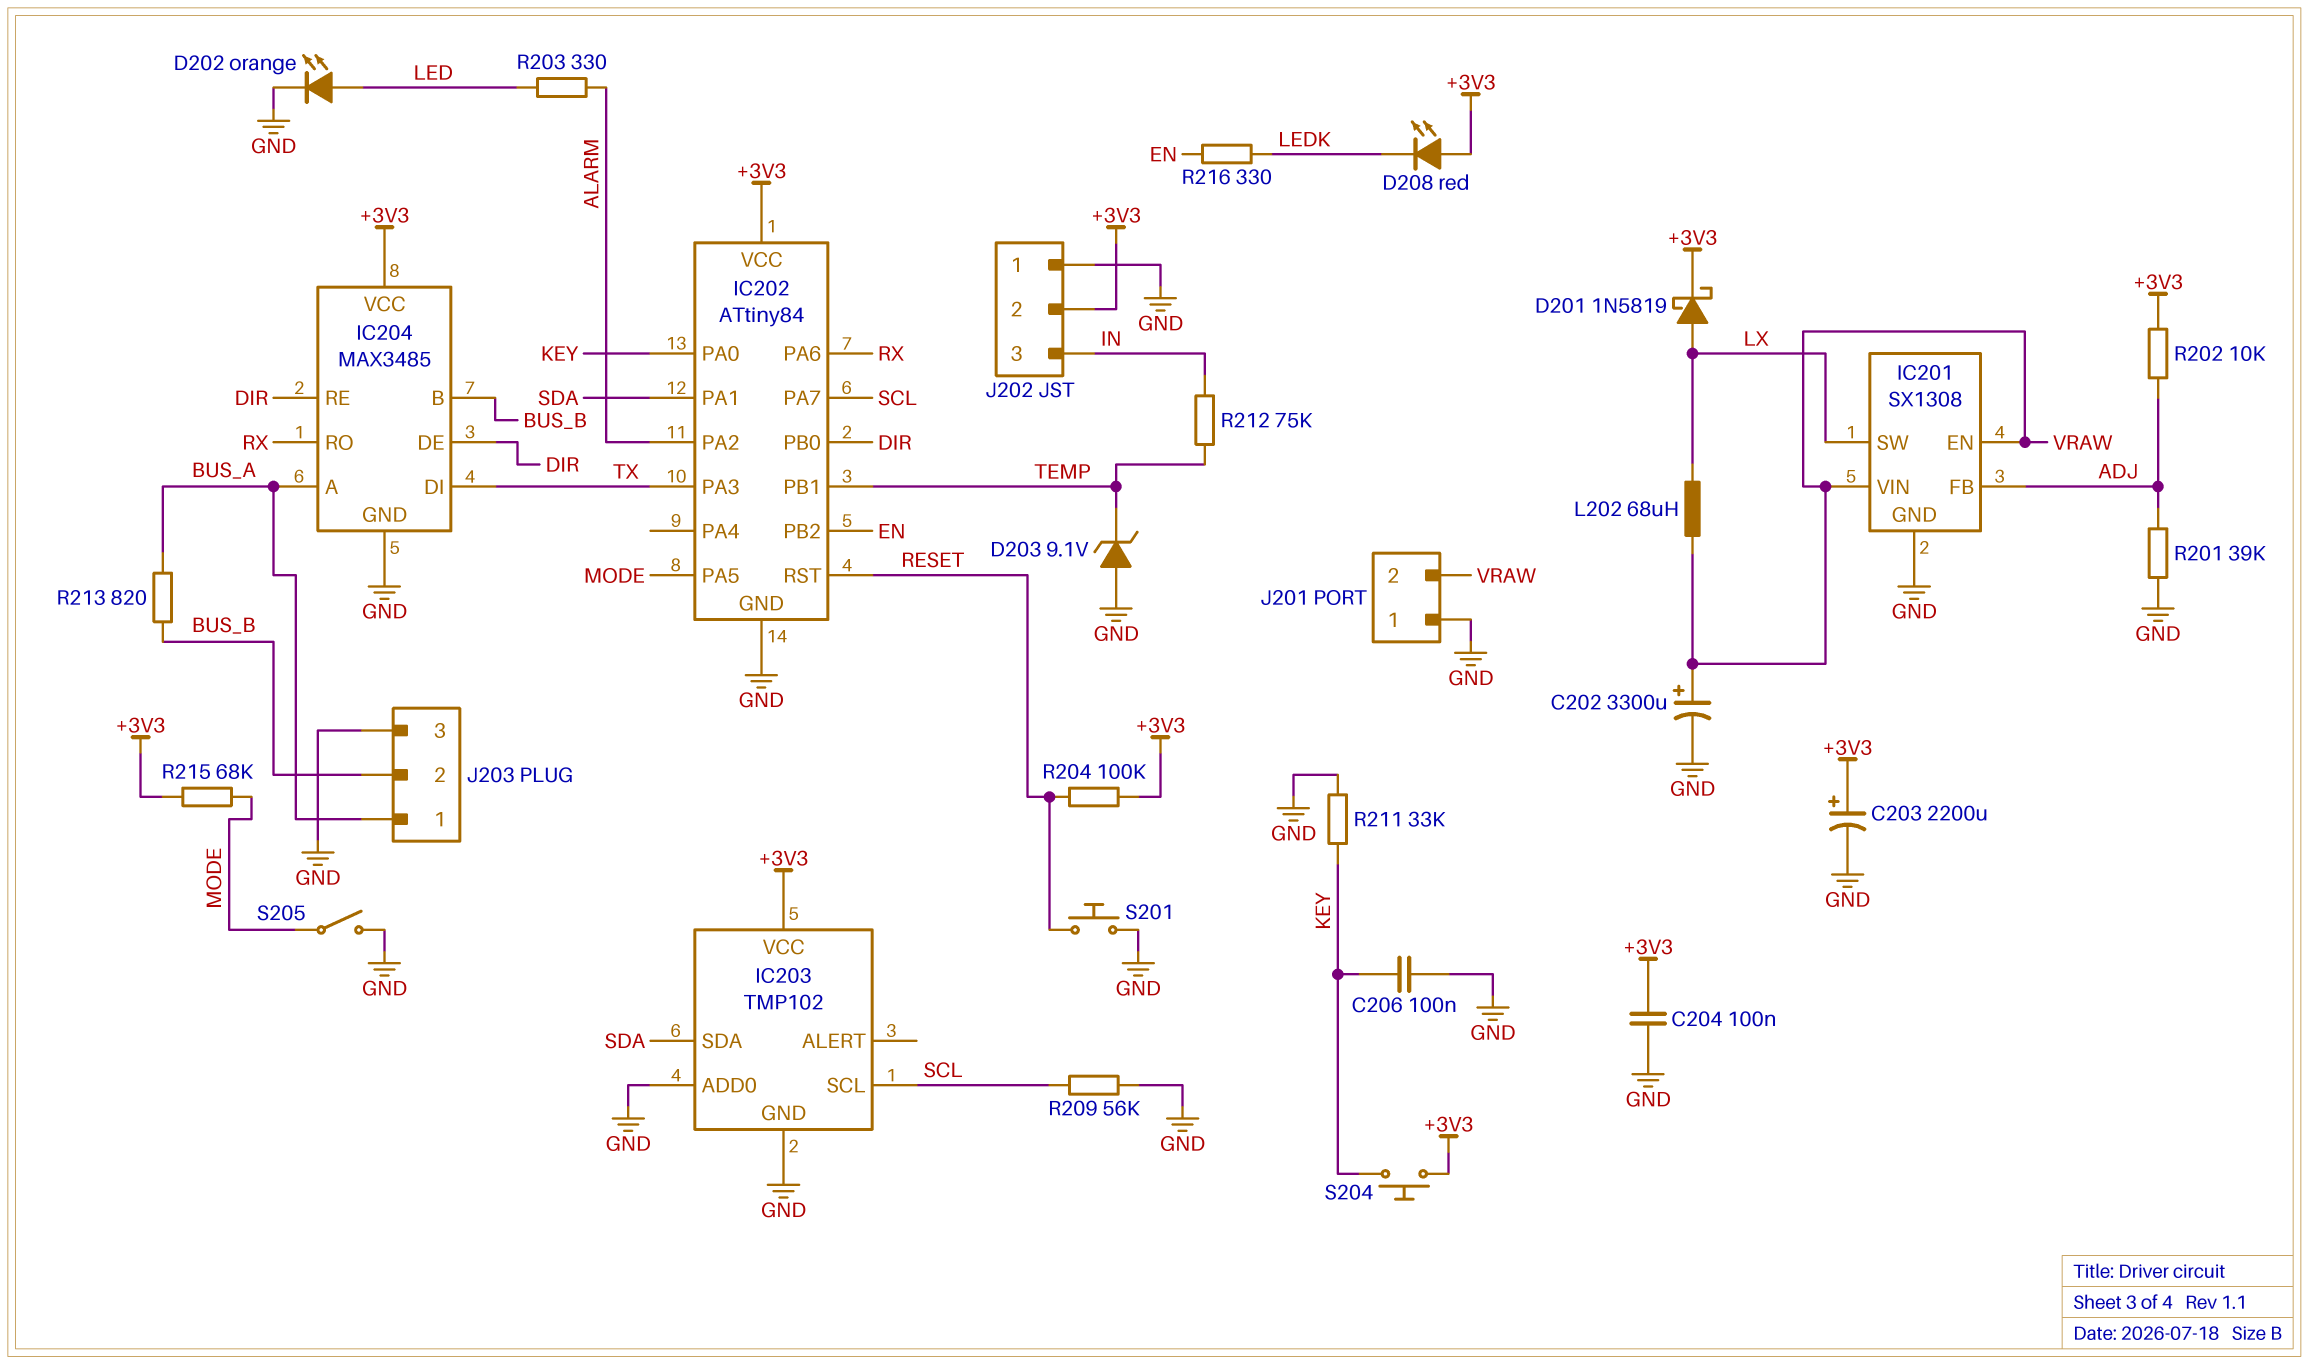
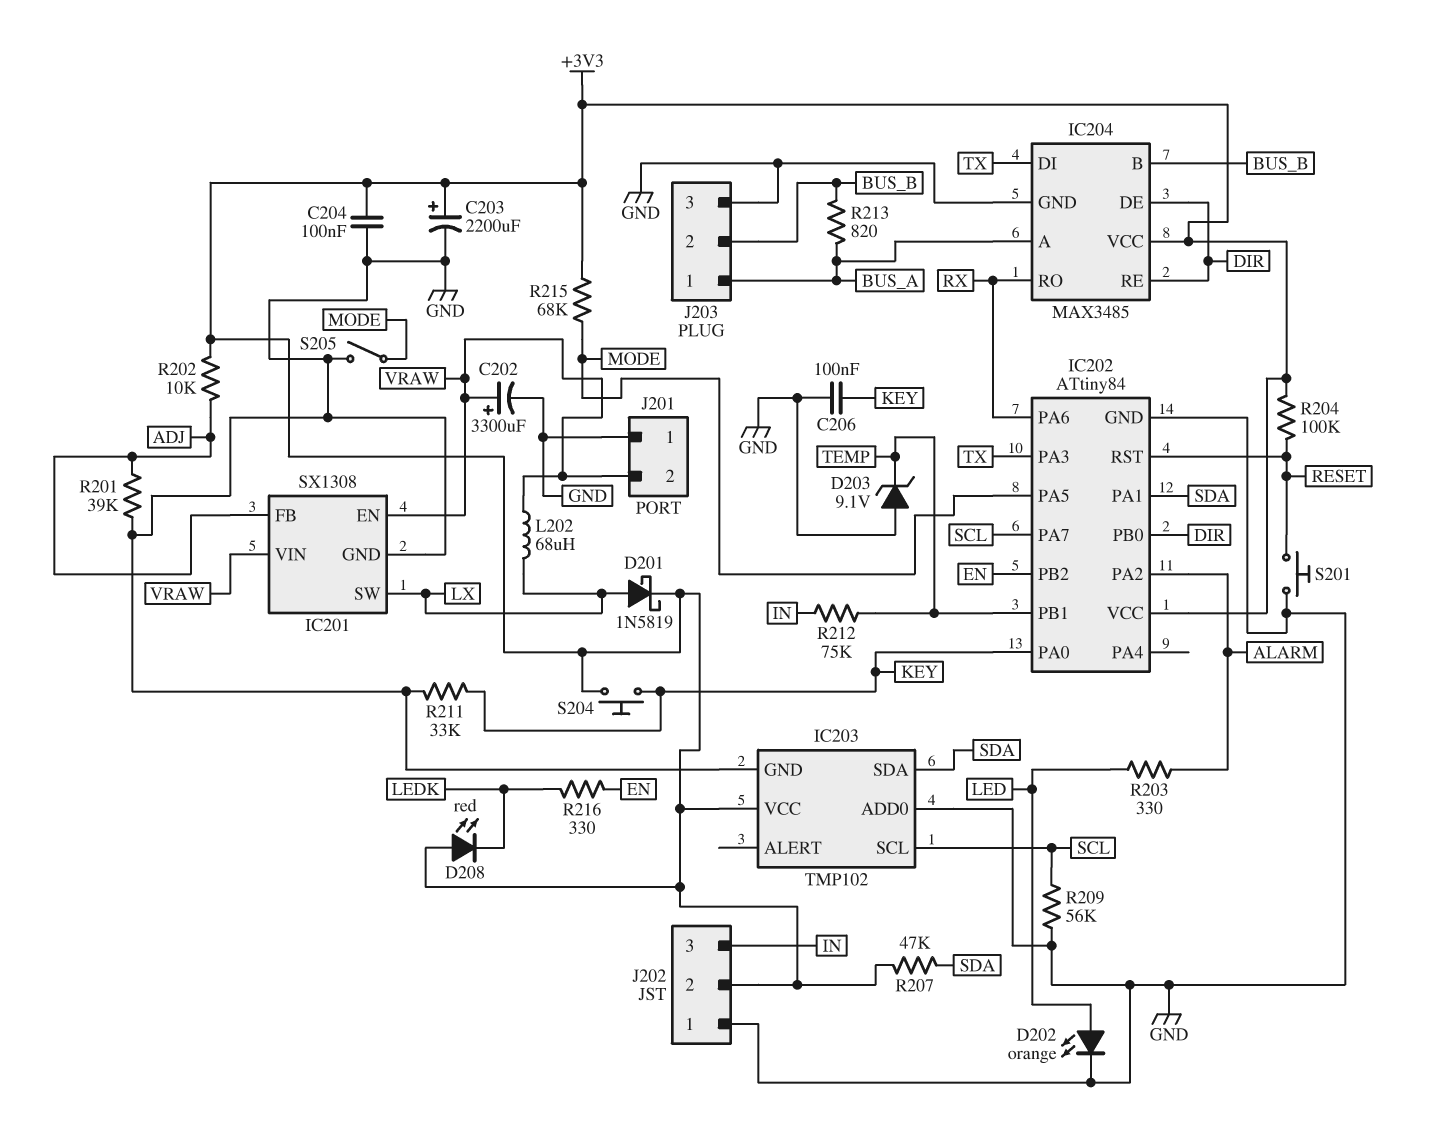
R207: none -> 47k (+3V3, SDA)

